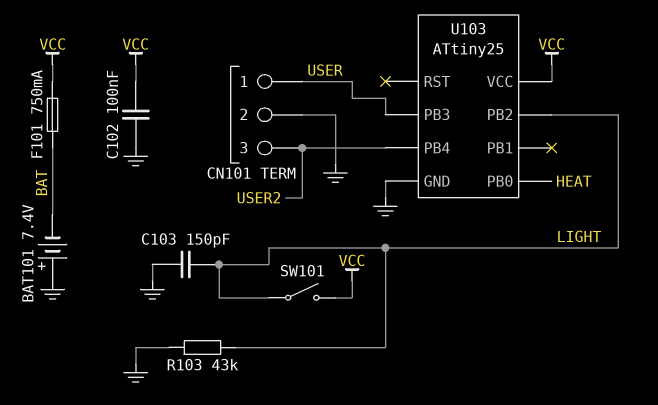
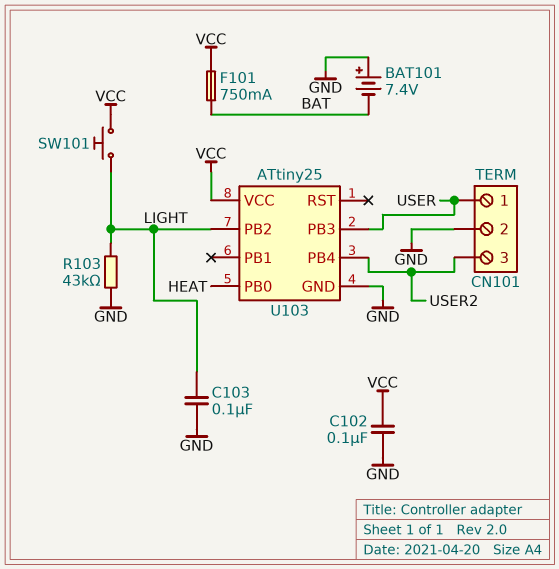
C103: 150pF (GND, LIGHT) -> 100nF (GND, LIGHT)
SW101: switch (LIGHT, VCC) -> button (LIGHT, VCC)

